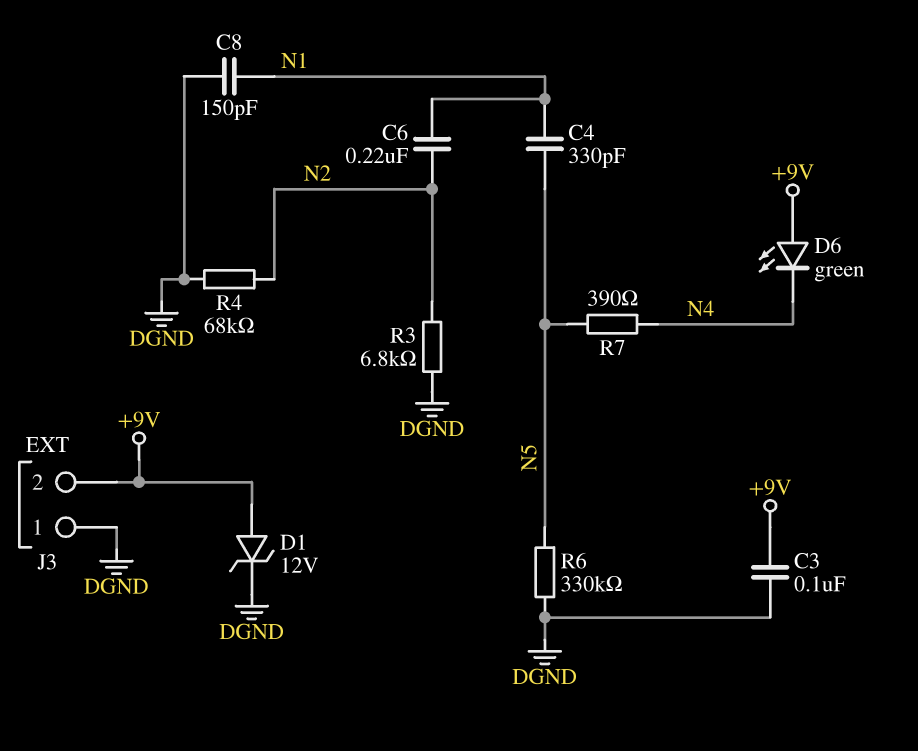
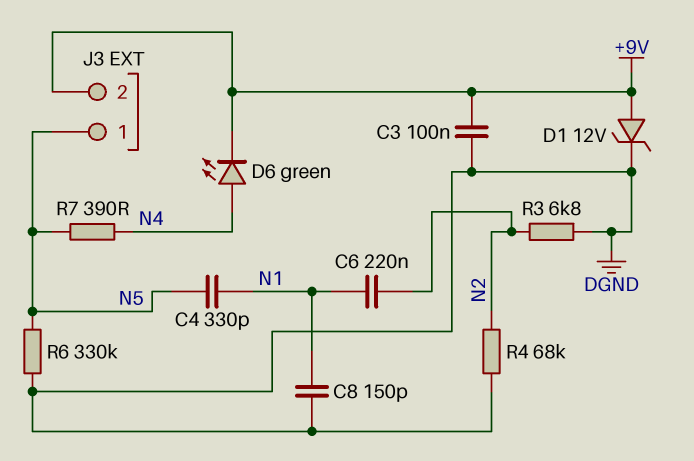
D6: LED green (A +9V, K N4) -> LED green (A N4, K +9V)
J3 pin 1: DGND -> N5

